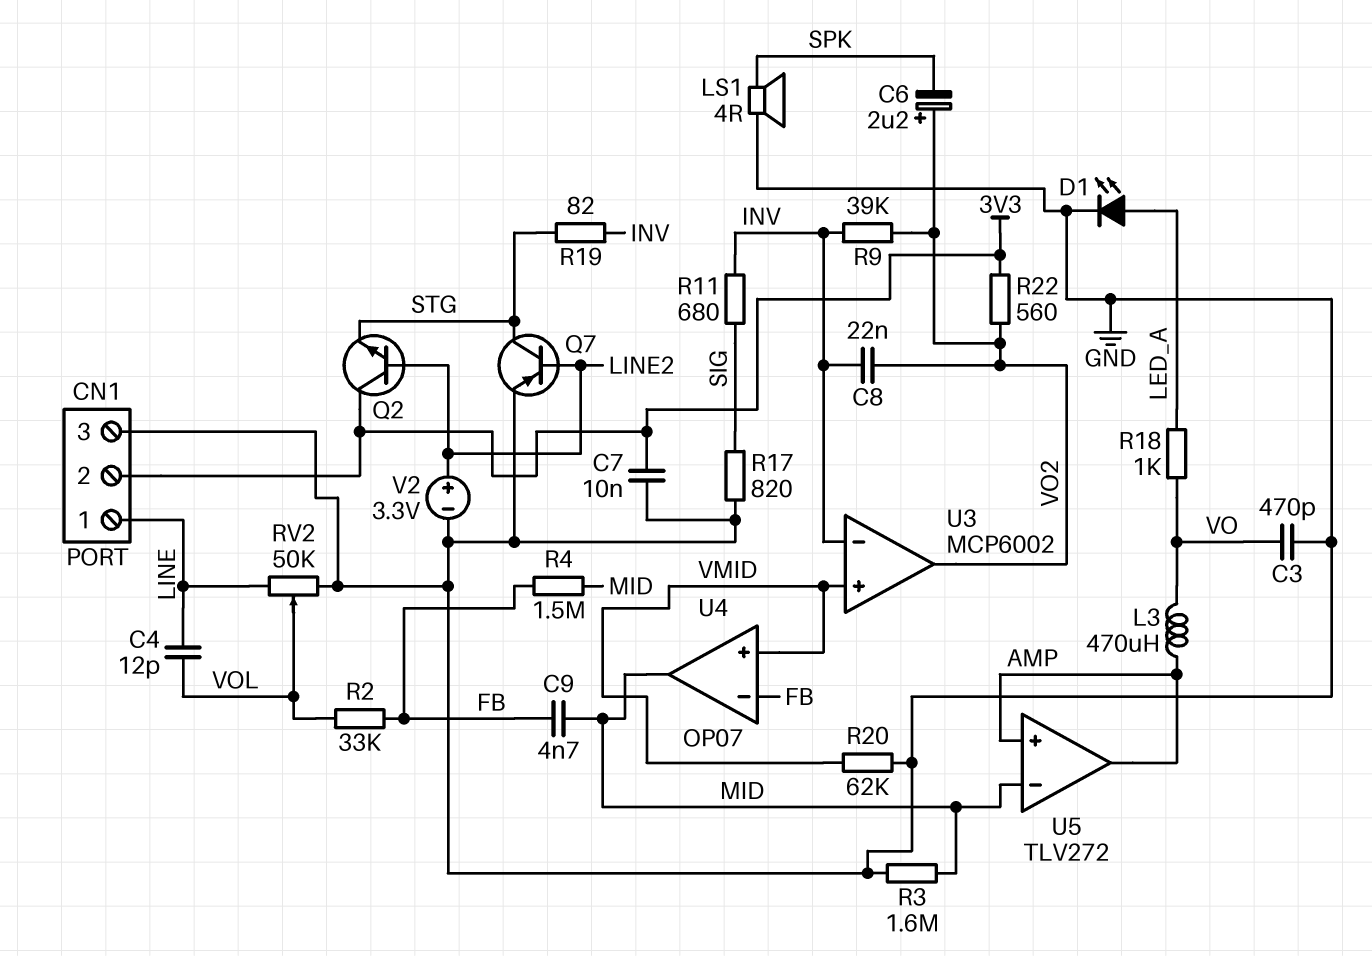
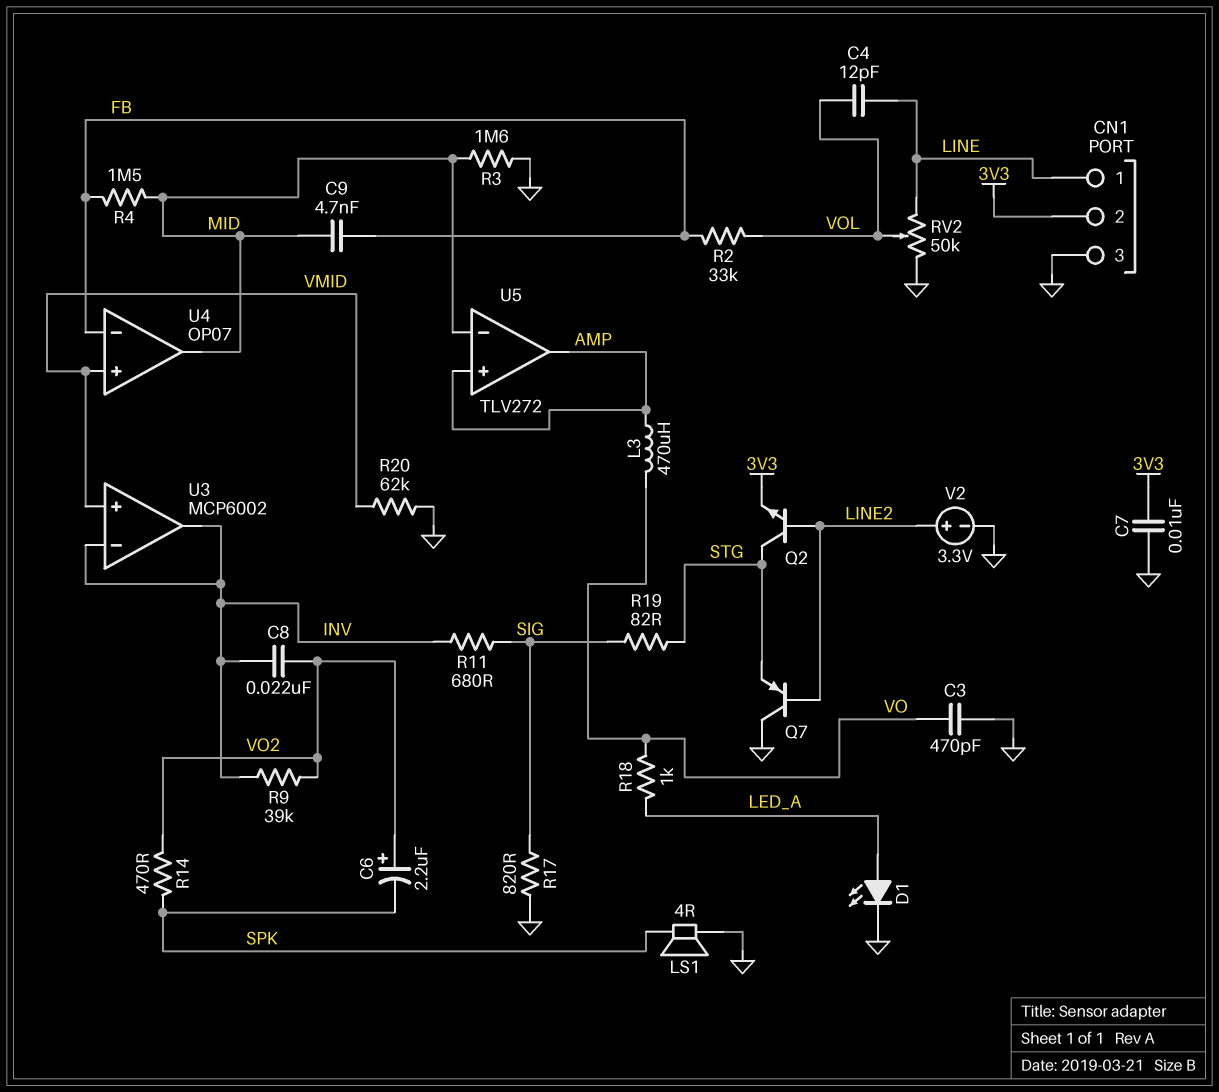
Q2: NPN (B LINE2, C 3V3, E STG) -> NPN (B LINE2, C STG, E 3V3)
Q7: PNP (B LINE2, C STG, E GND) -> PNP (B LINE2, C GND, E STG)
R14: none -> 470 (SPK, VO2)
R19: 82 (INV, STG) -> 82 (SIG, STG)
R22: 560 (3V3, VO2) -> none
U3 pin out: VO2 -> INV

